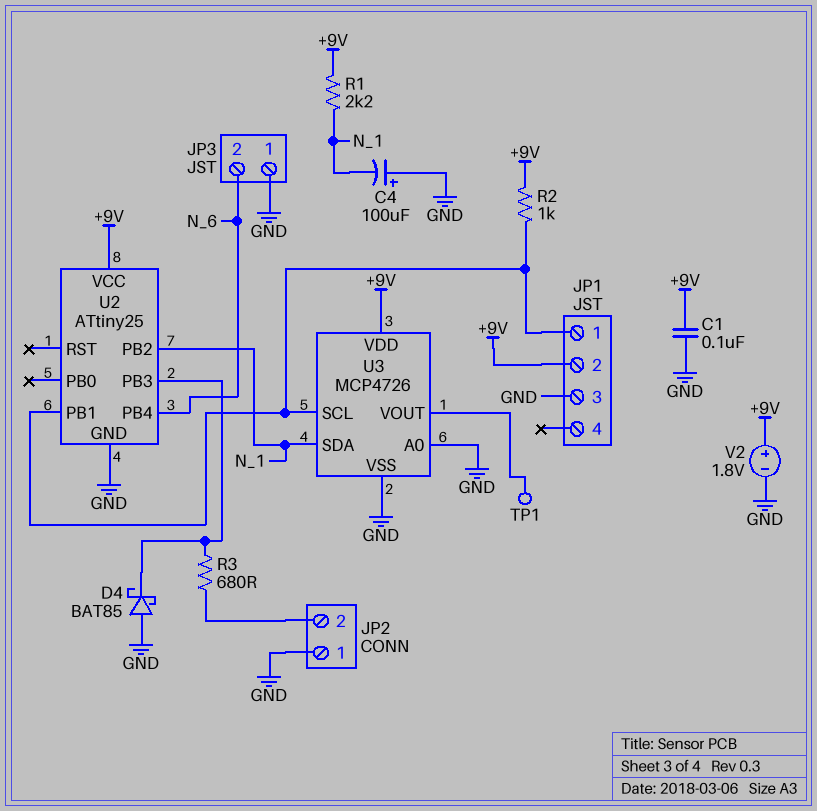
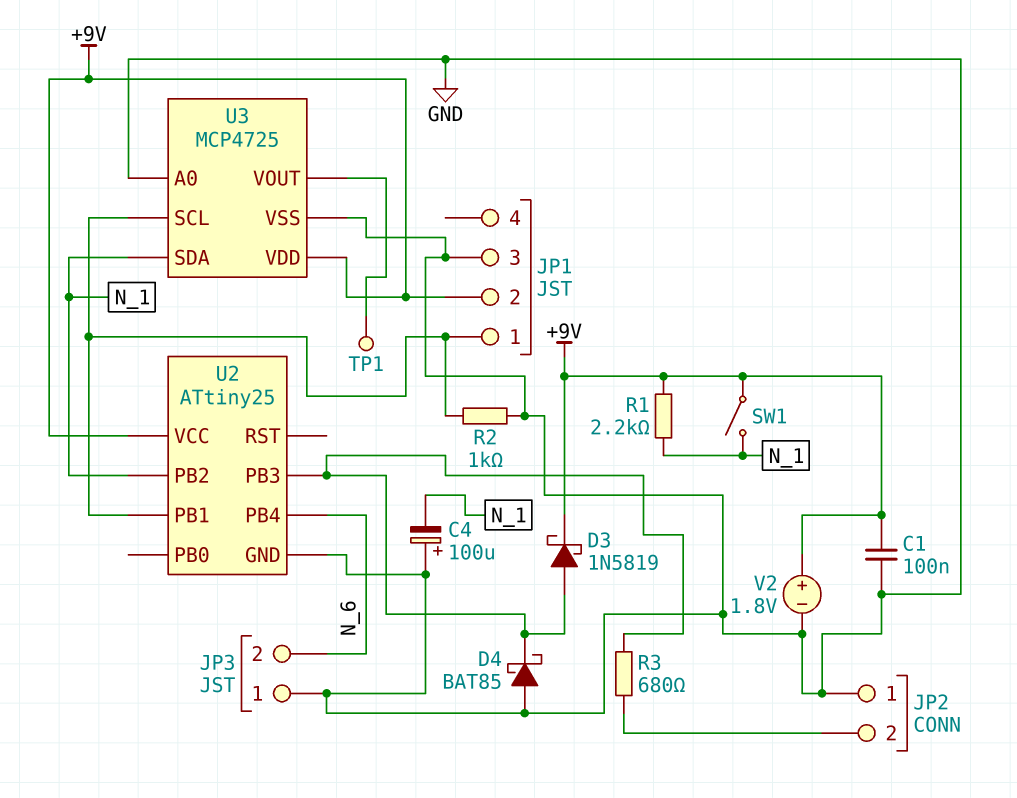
D3: none -> schottky 1N5819 (A U2/PB3, K +9V)
R2: 1k (+9V, JP1/1) -> 1k (GND, JP1/1)
SW1: none -> switch (+9V, N_1)
U3: MCP4726 -> MCP4725

